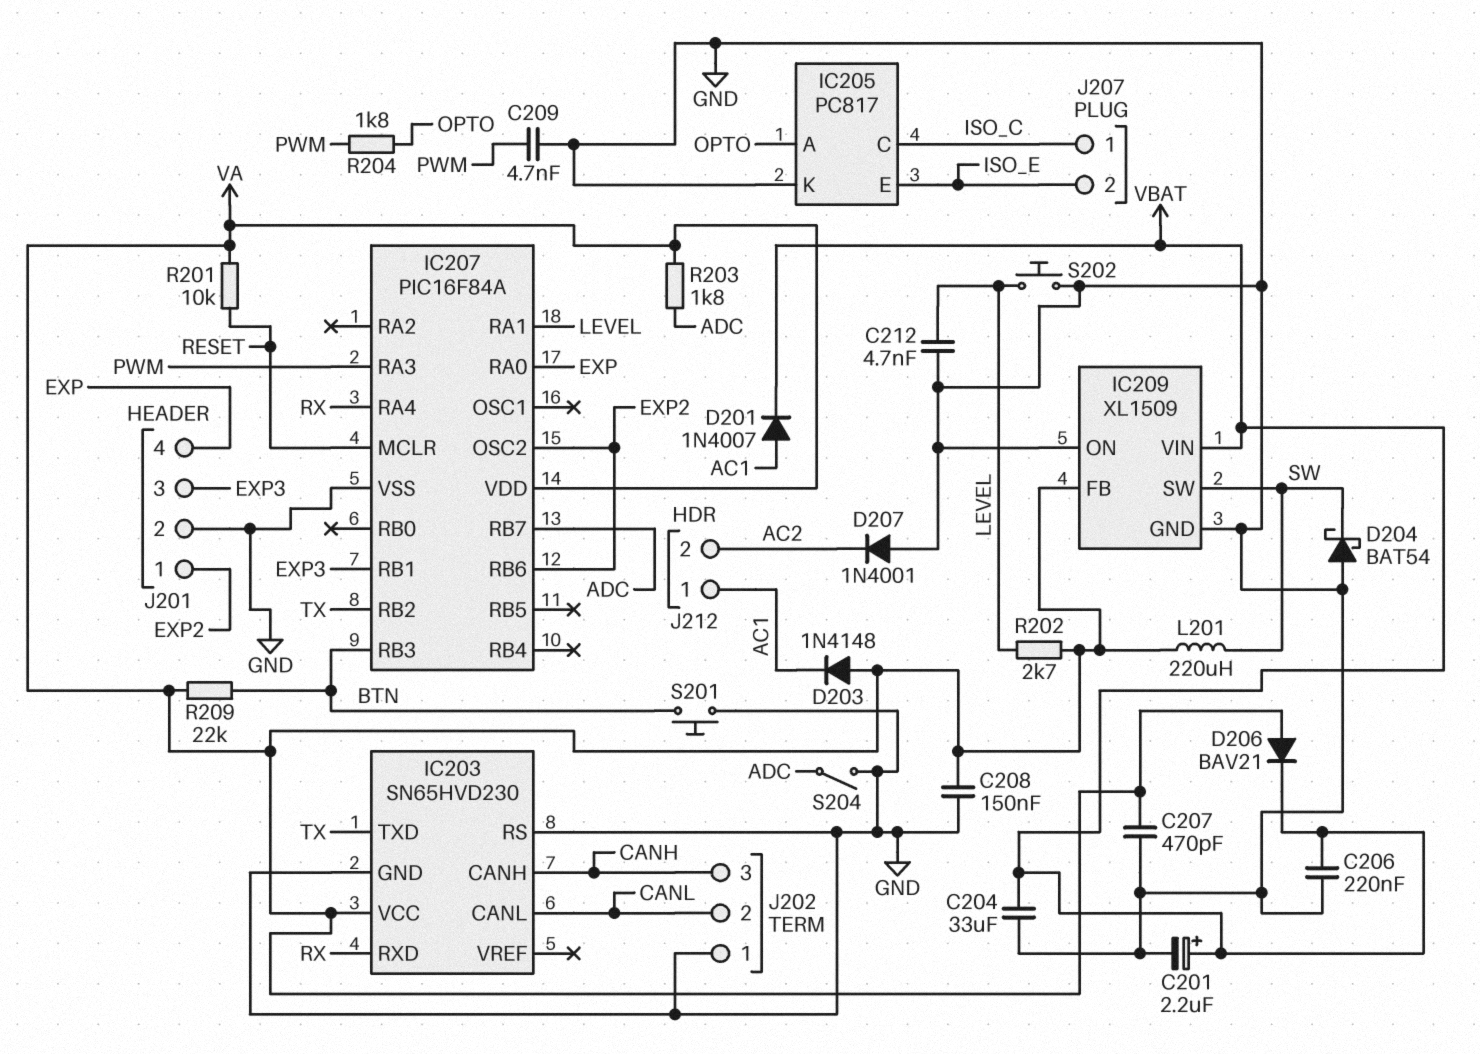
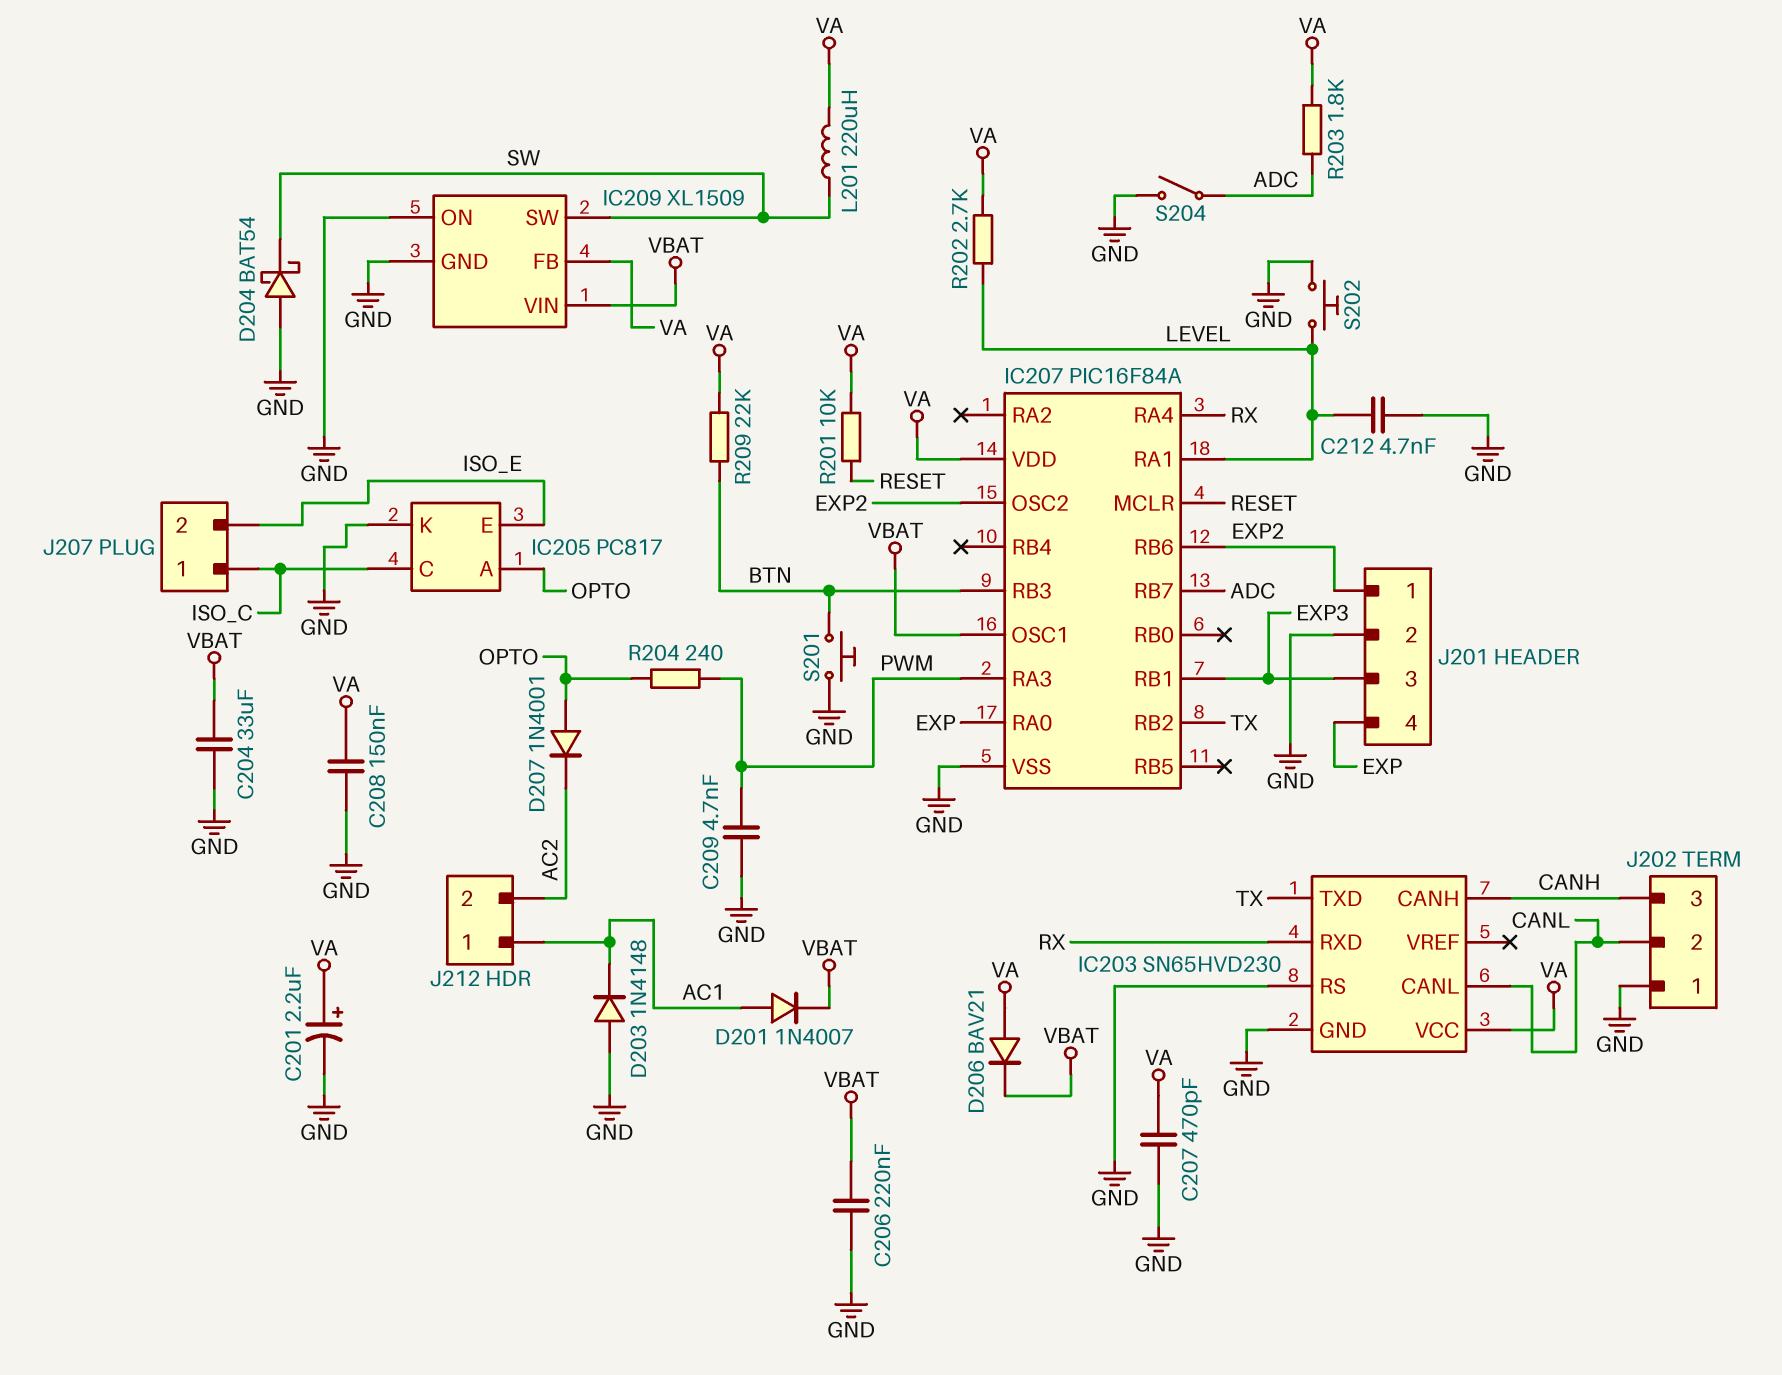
C201: 2.2uF (plus VBAT, minus GND) -> 2.2uF (plus VA, minus GND)
D203: diode 1N4148 (A VA, K AC1) -> diode 1N4148 (A GND, K AC1)
D207: diode 1N4001 (A GND, K AC2) -> diode 1N4001 (A OPTO, K AC2)
IC207 pin OSC1: none -> VBAT
R204: 1.8k (OPTO, PWM) -> 240 (OPTO, PWM)

